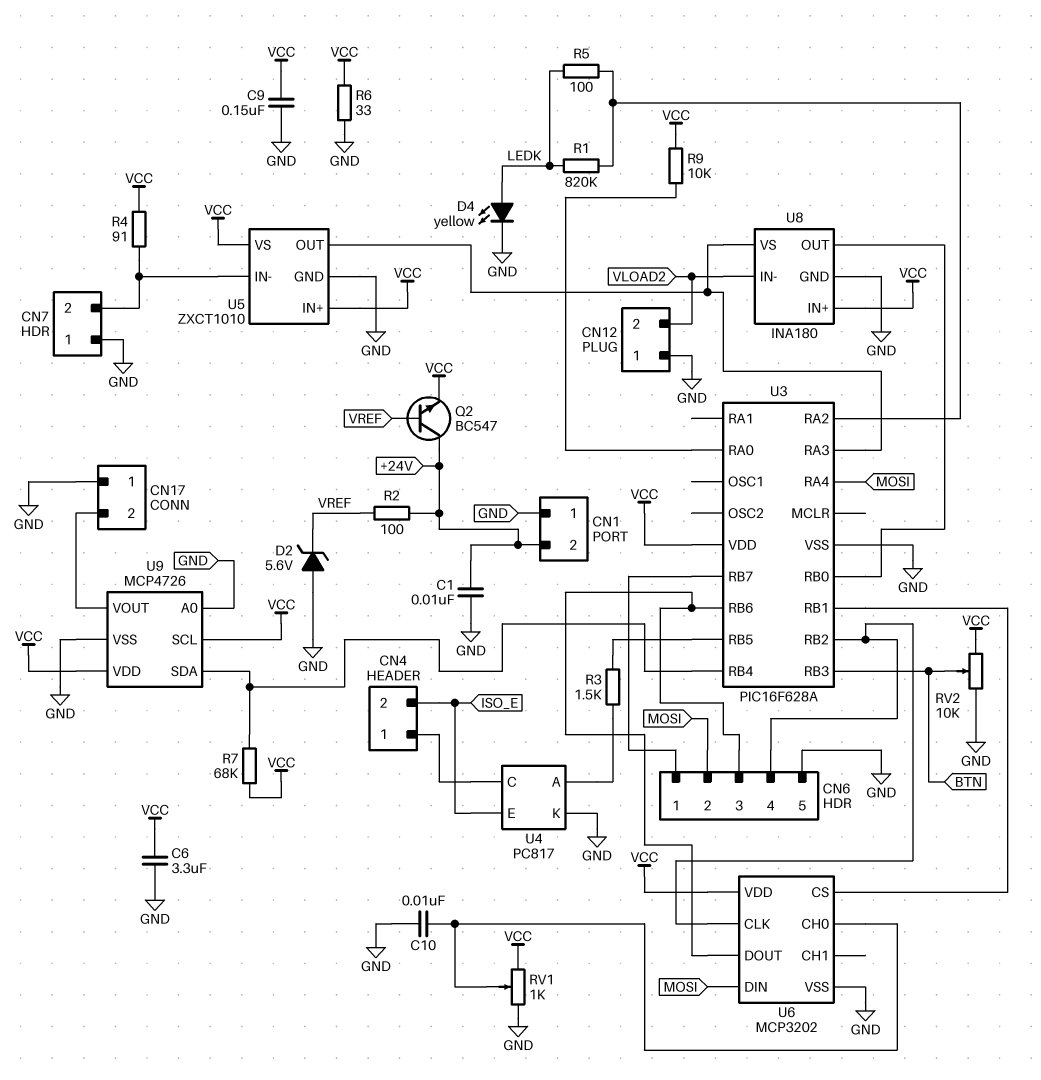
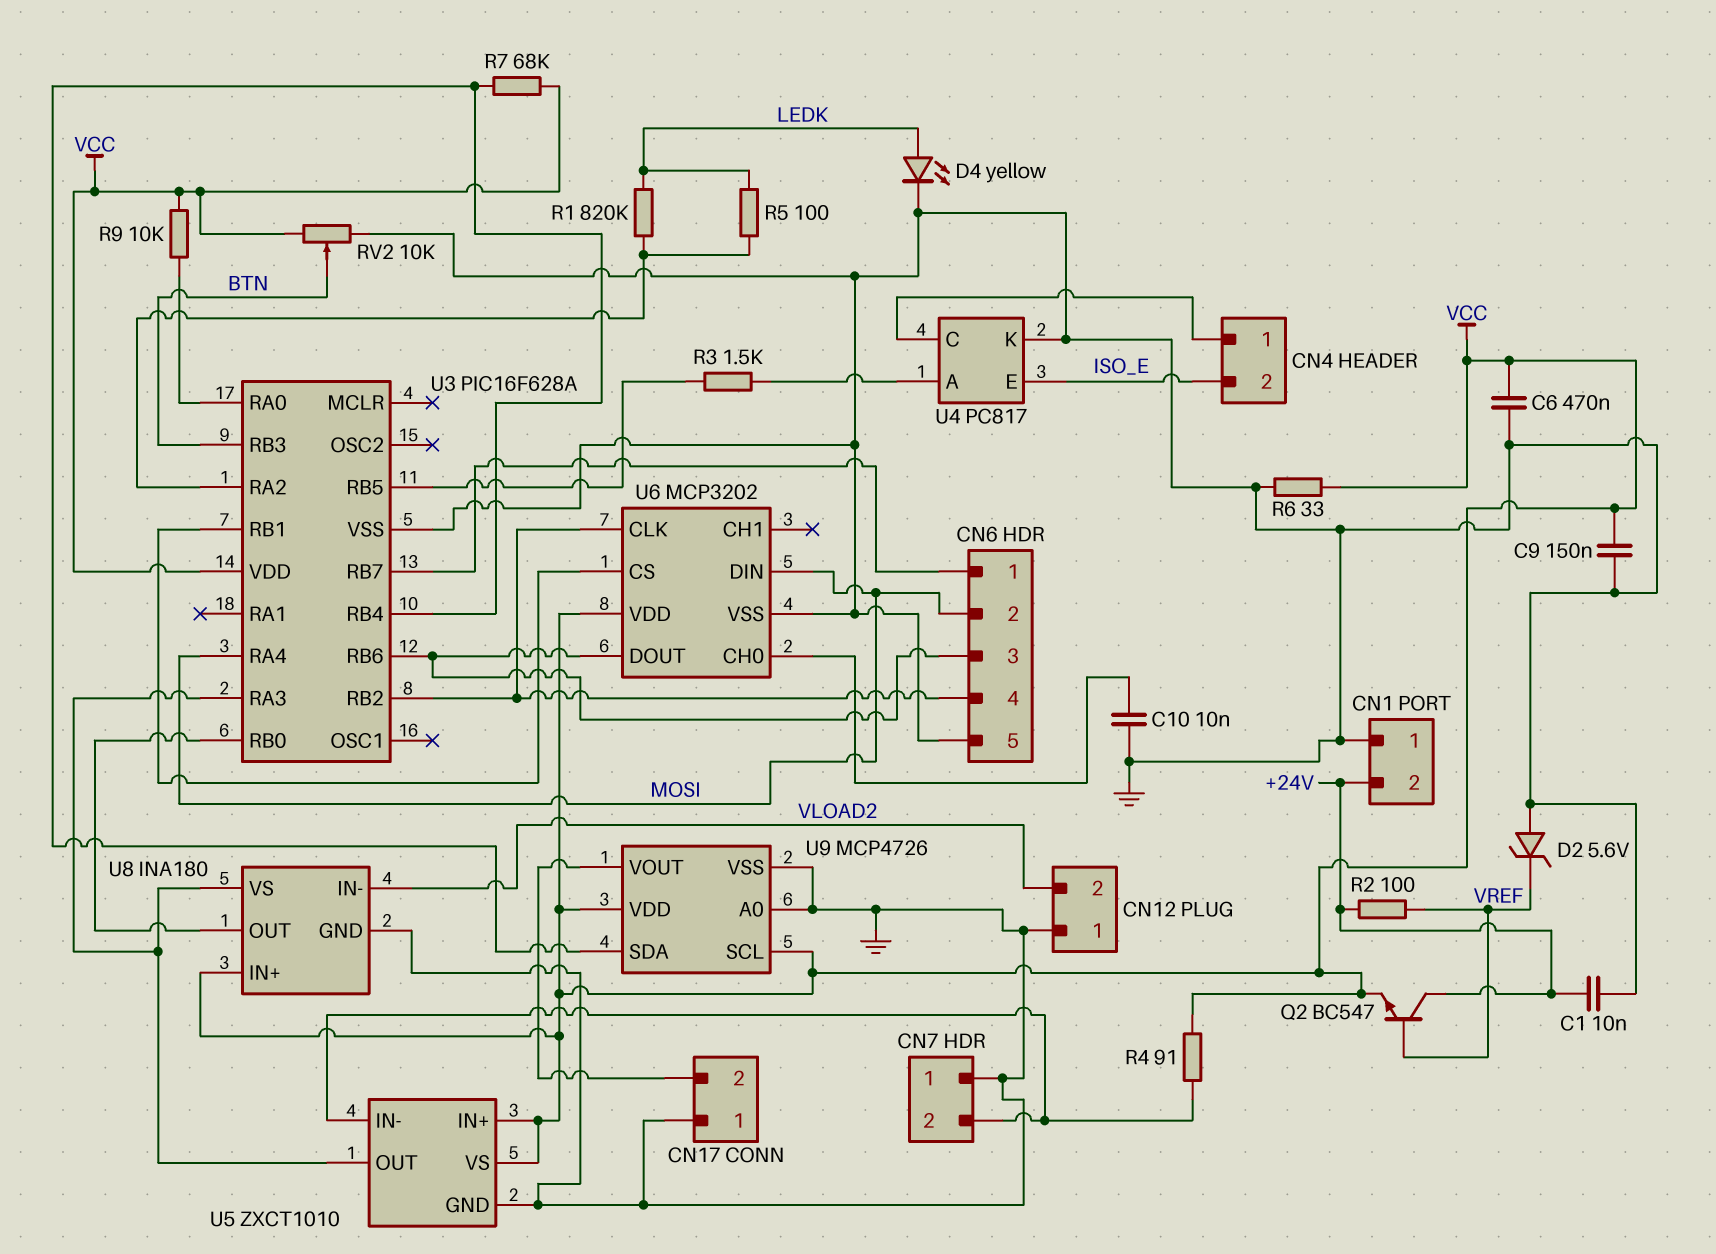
C6: 3.3uF (GND, VCC) -> 470nF (GND, VCC)
RV1: 1k (GND, VCC, wiper U6/CH0) -> none

